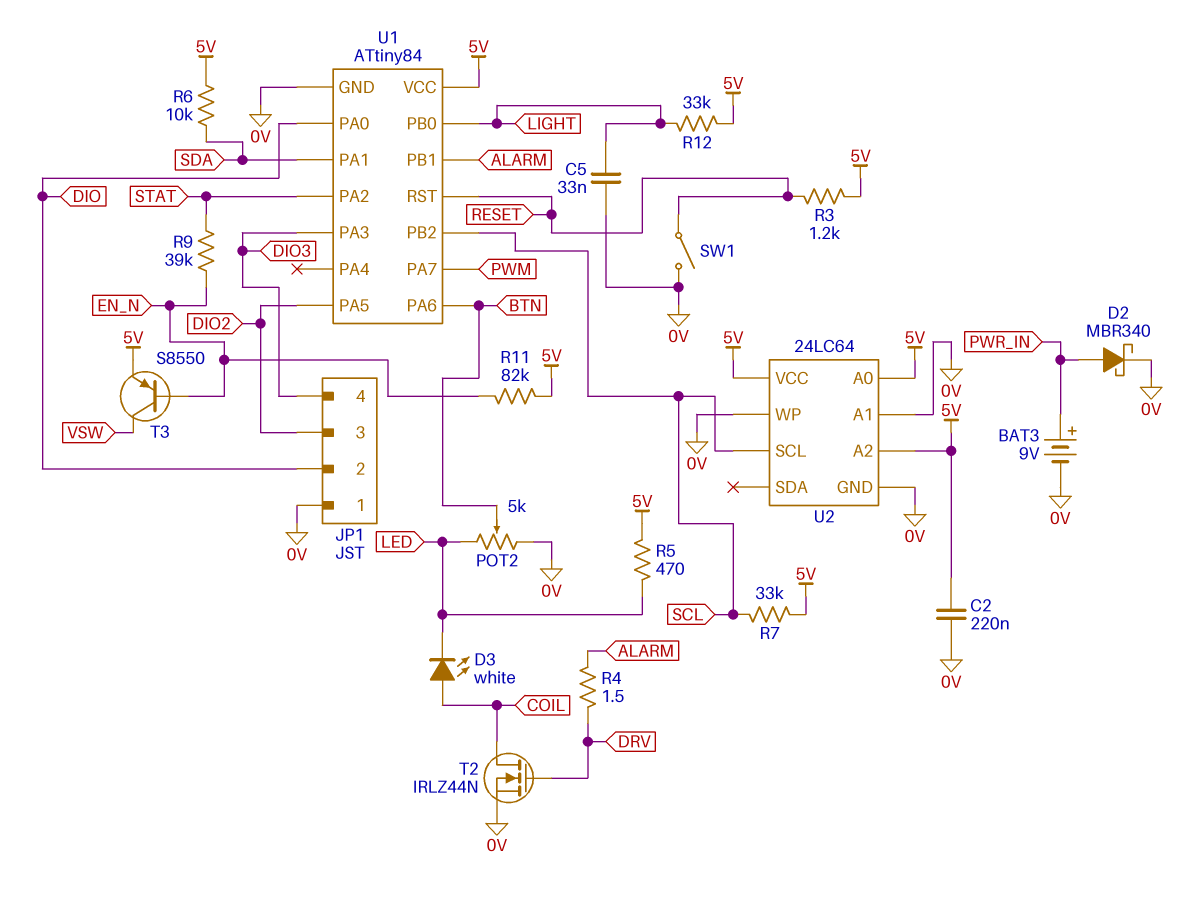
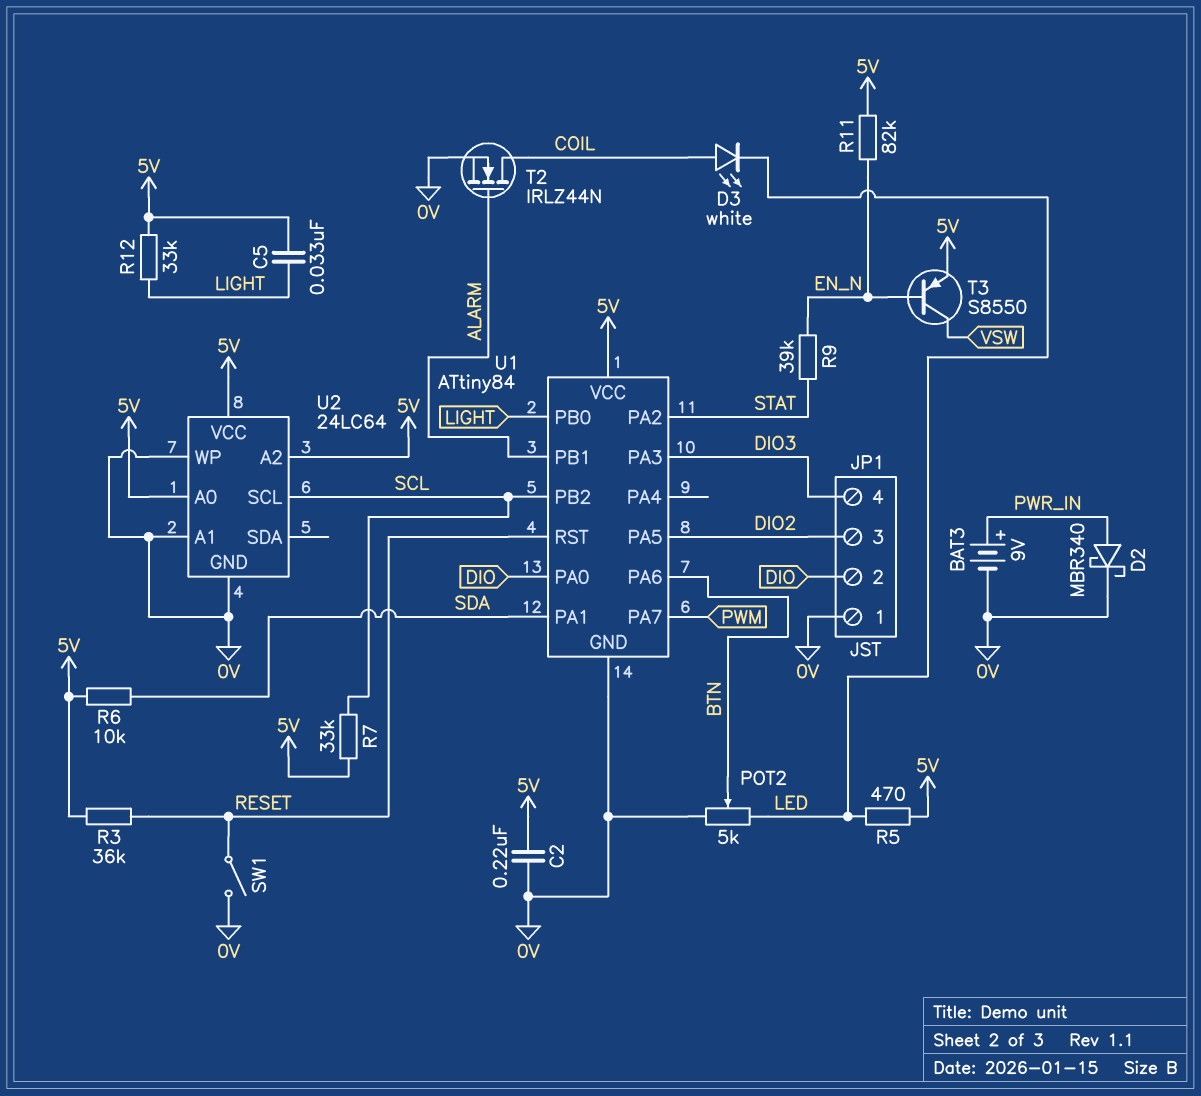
C5: 33nF (0V, LIGHT) -> 33nF (5V, LIGHT)
R3: 1.2k (5V, RESET) -> 36k (5V, RESET)
R4: 1.5 (ALARM, DRV) -> none
T2: NMOS IRLZ44N (G DRV, D COIL, S 0V) -> NMOS IRLZ44N (G ALARM, D COIL, S 0V)

